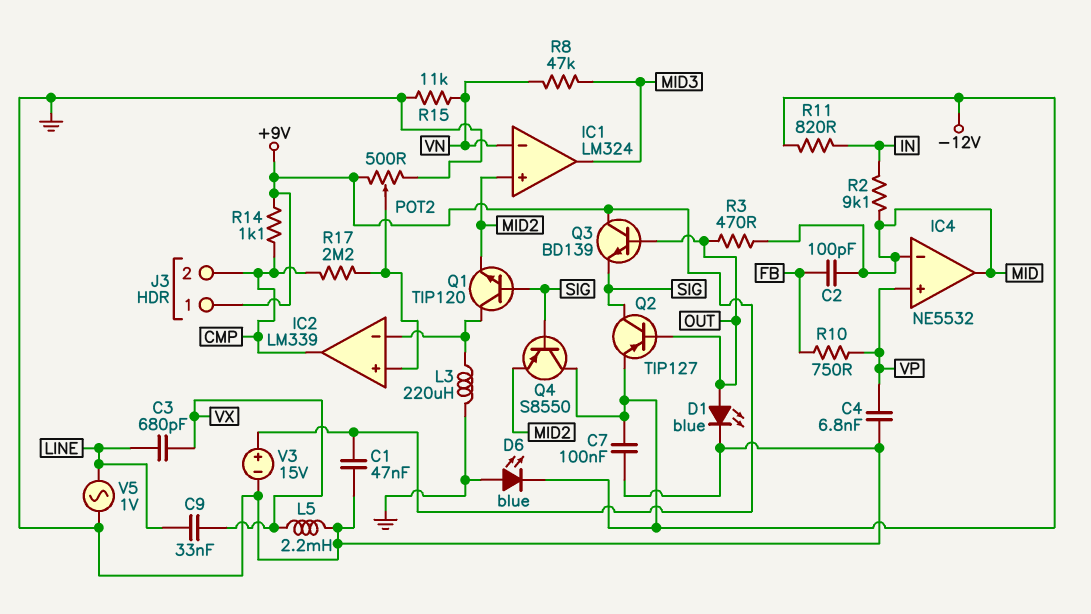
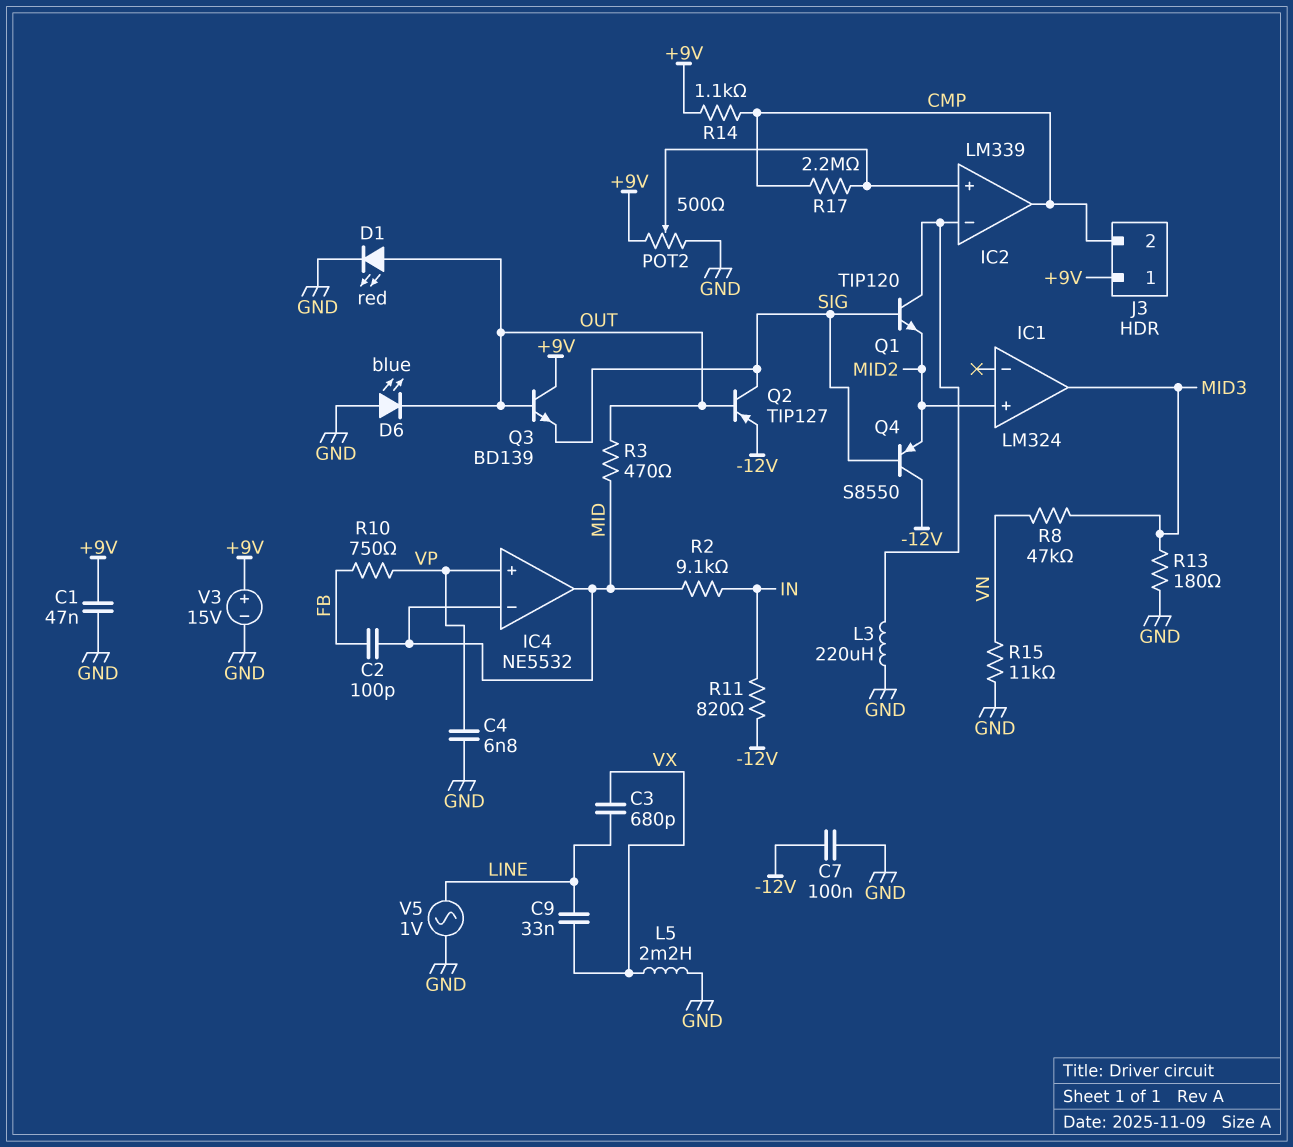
D1: LED blue (A OUT, K GND) -> LED red (A OUT, K GND)
D6: LED blue (A GND, K -12V) -> LED blue (A GND, K OUT)
IC1 pin in-: VN -> none
R13: none -> 180 (GND, MID3)

